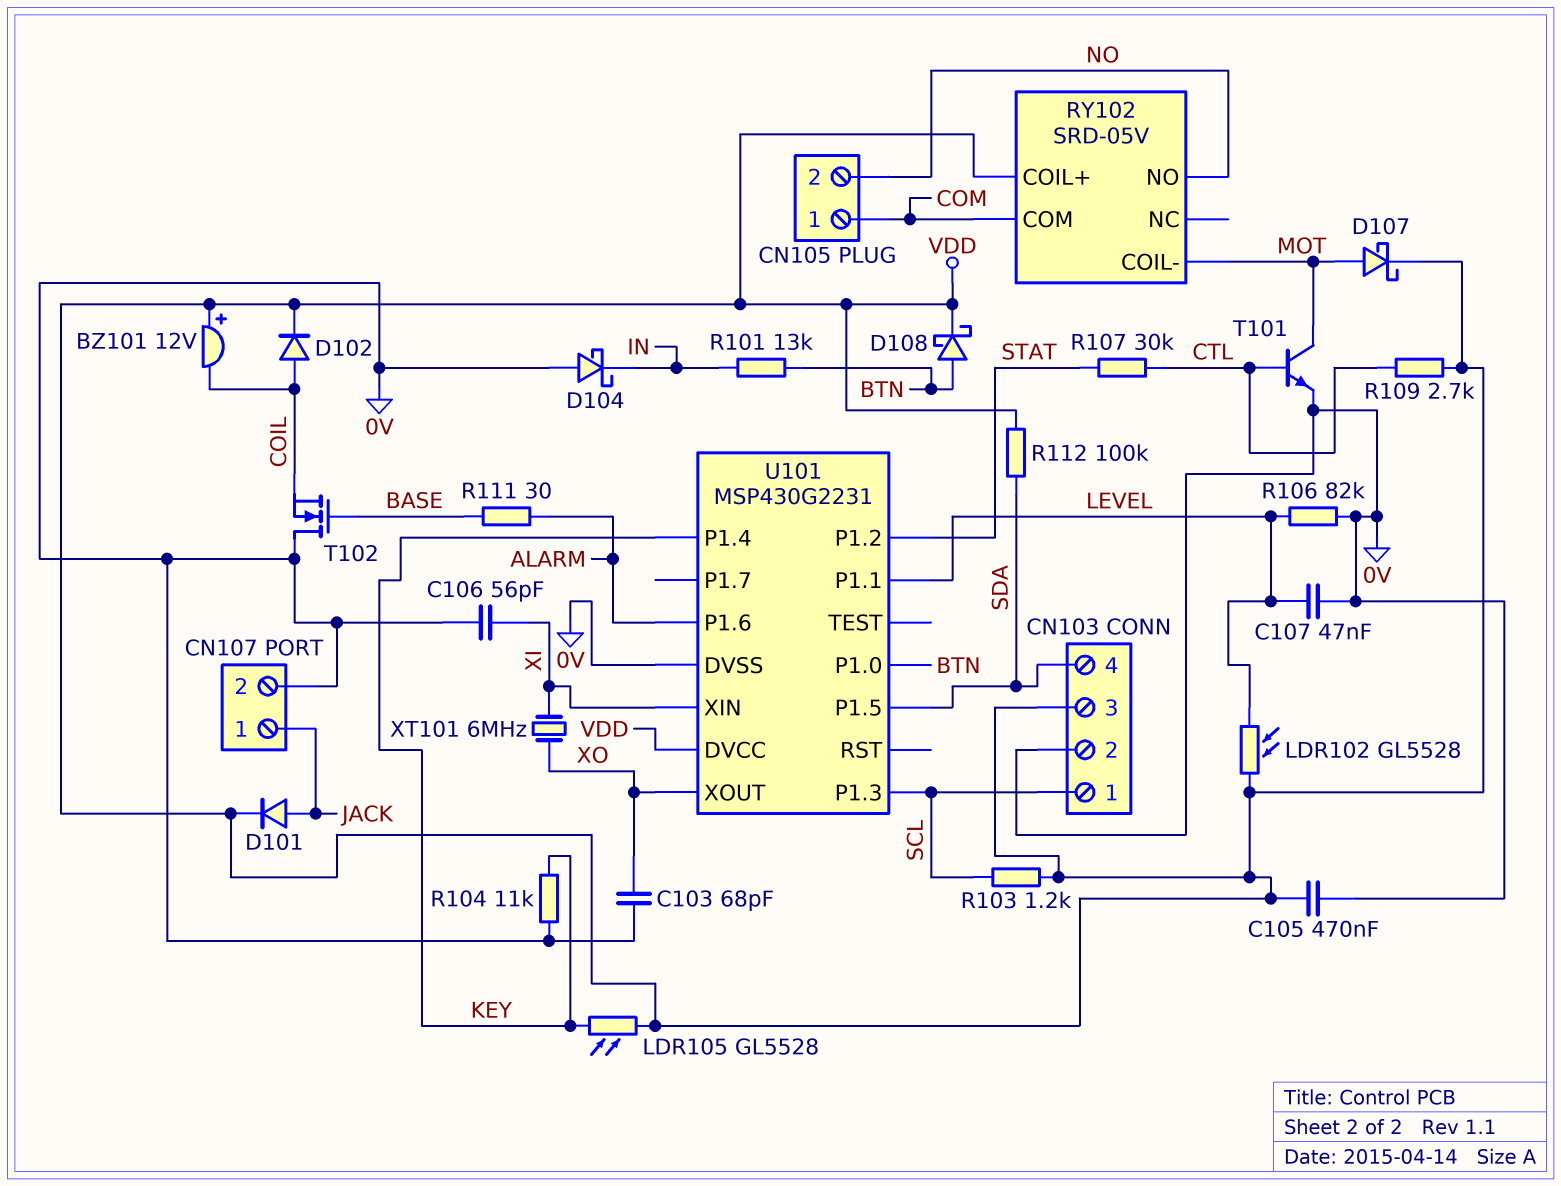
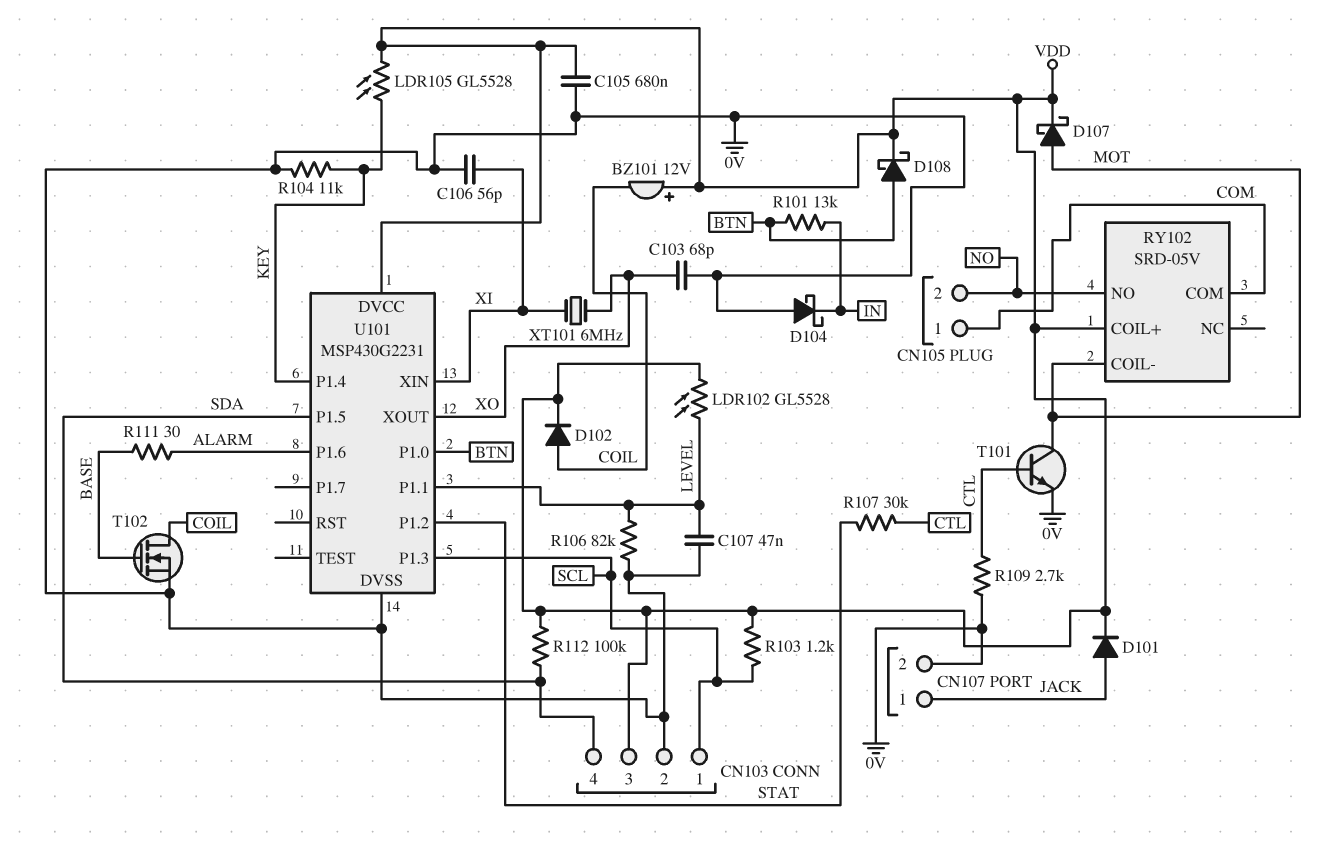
C105: 470nF (0V, VDD) -> 680nF (0V, VDD)
R109: 2.7k (CTL, VDD) -> 2.7k (0V, CTL)
T102: NMOS (G BASE, D 0V, S COIL) -> NMOS (G BASE, D COIL, S 0V)

